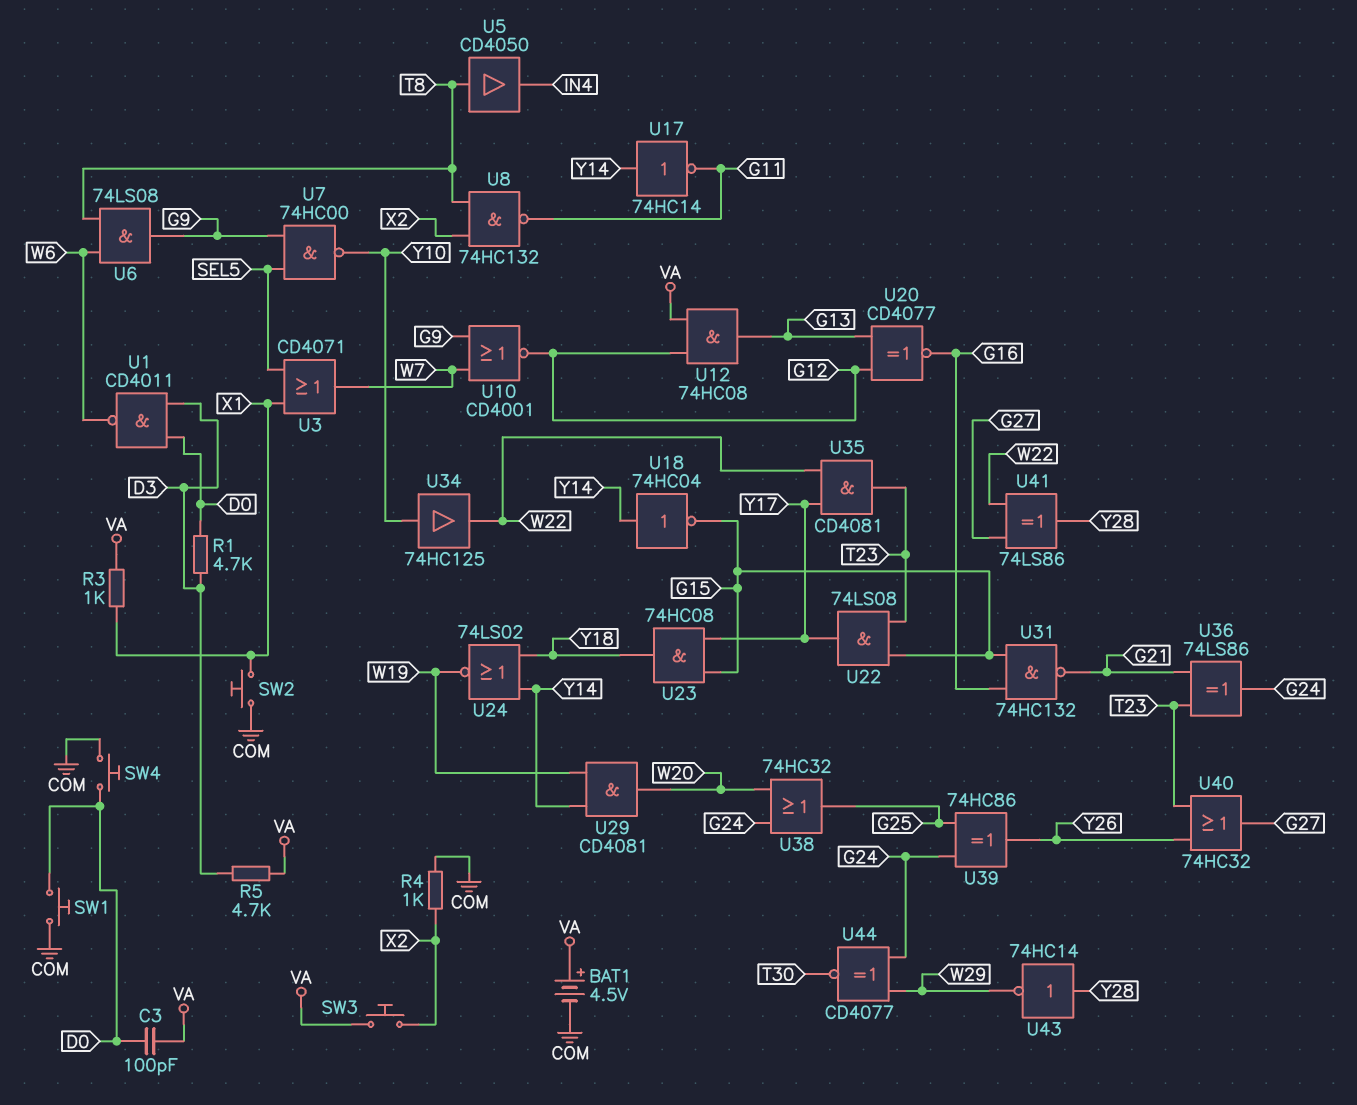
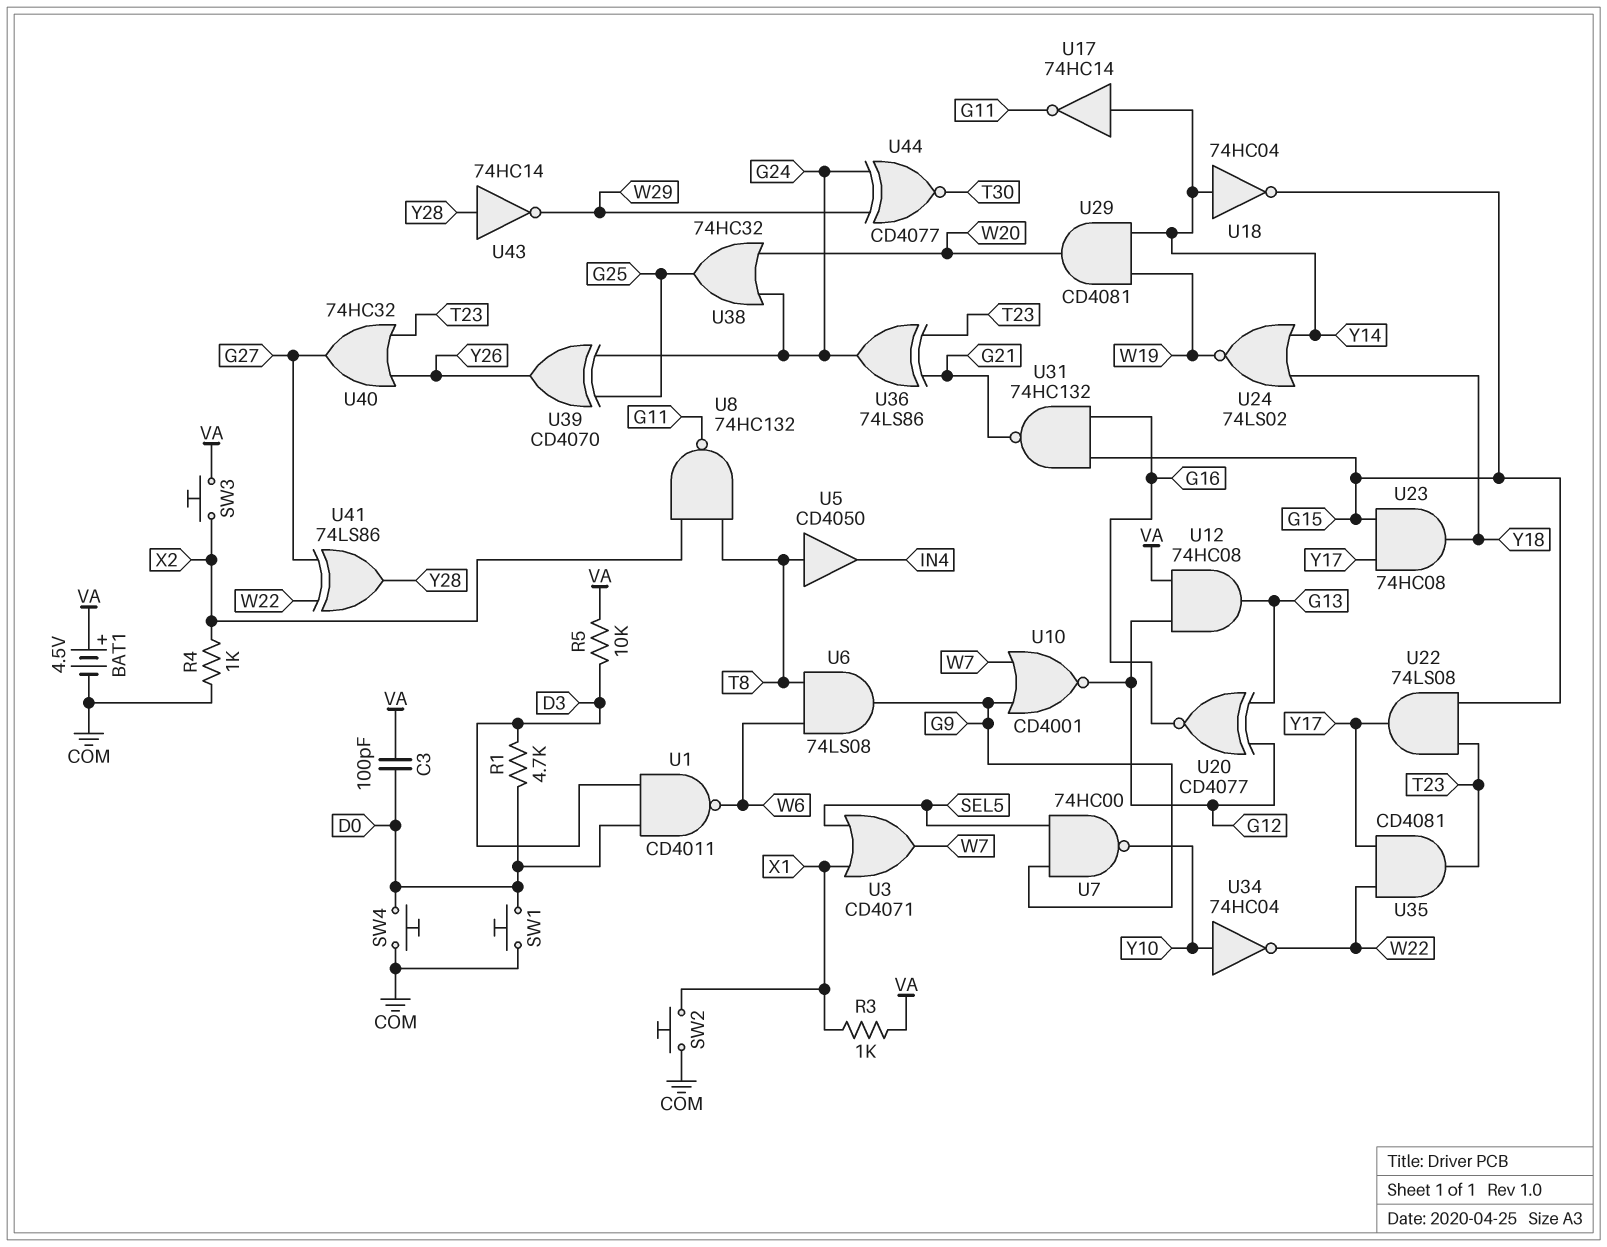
R5: 4.7k (D3, VA) -> 10k (D3, VA)
U34: buffer 74HC125 (in Y10, out W22) -> NOT 74HC04 (in Y10, out W22)
U39: XOR 74HC86 (in G24, in G25, out Y26) -> XOR CD4070 (in G24, in G25, out Y26)

